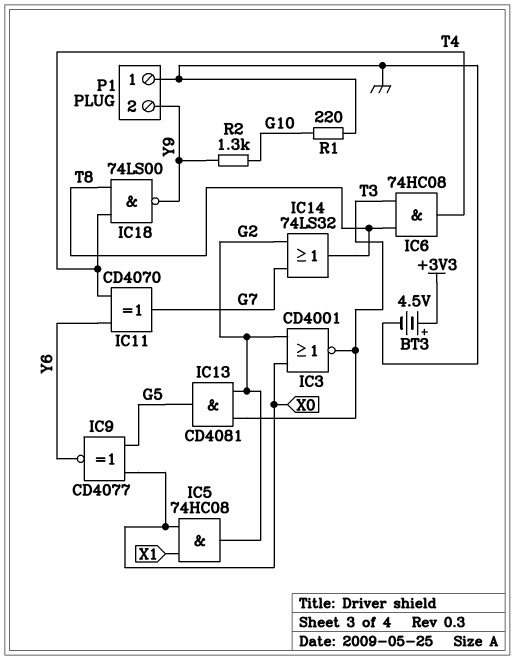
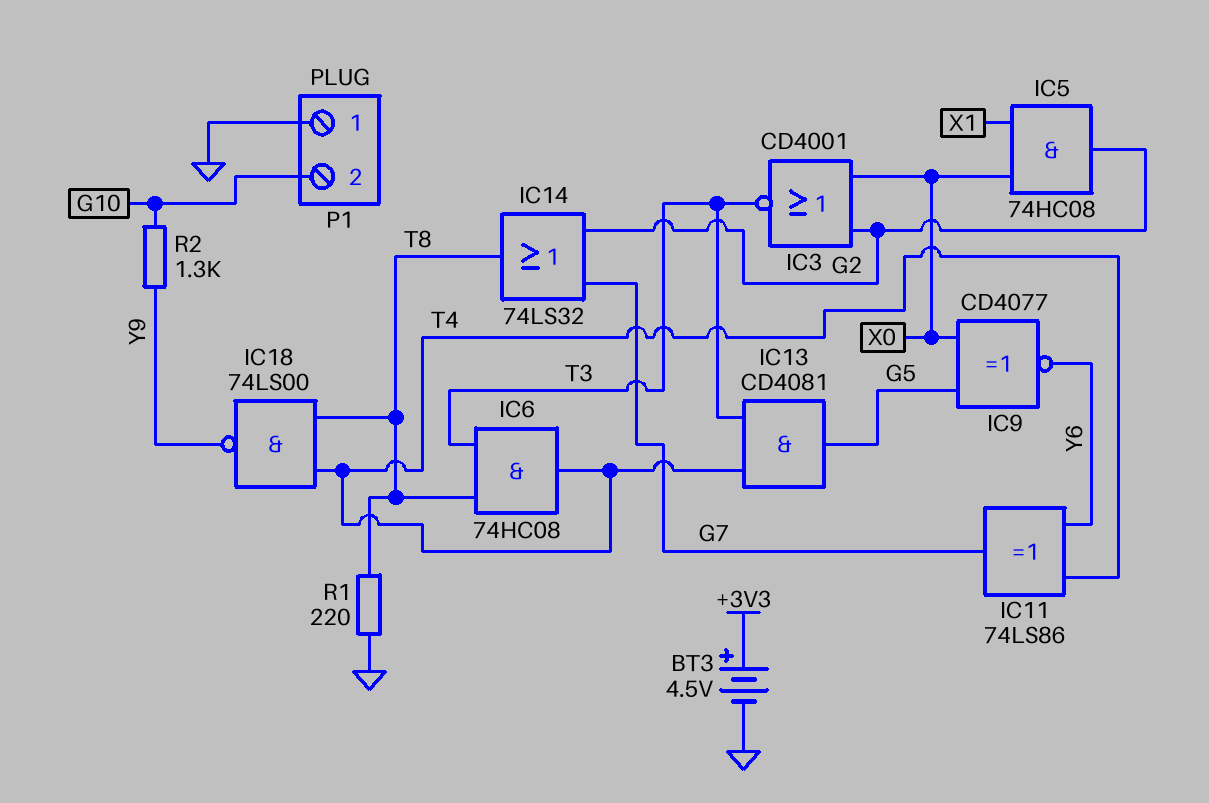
IC11: XOR CD4070 (in T4, in Y6, out G7) -> XOR 74LS86 (in T4, in Y6, out G7)
IC13: AND CD4081 (in G2, in T3, out G5) -> AND CD4081 (in T3, in T4, out G5)
P1 pin 2: Y9 -> G10
R1: 220 (G10, GND) -> 220 (GND, T8)

